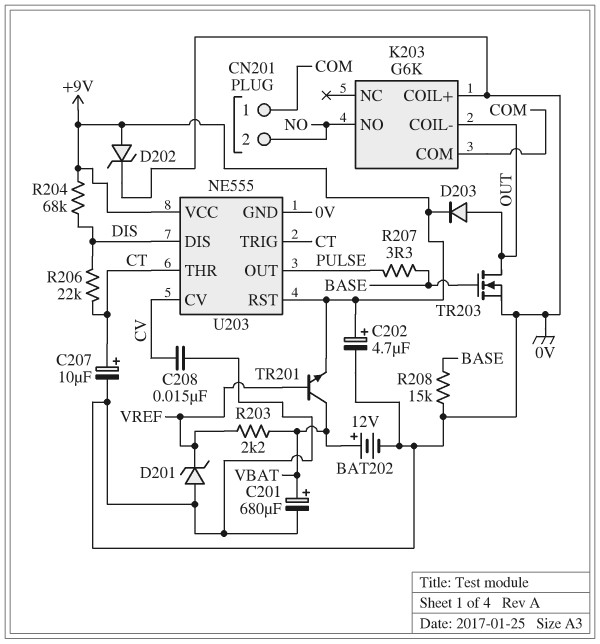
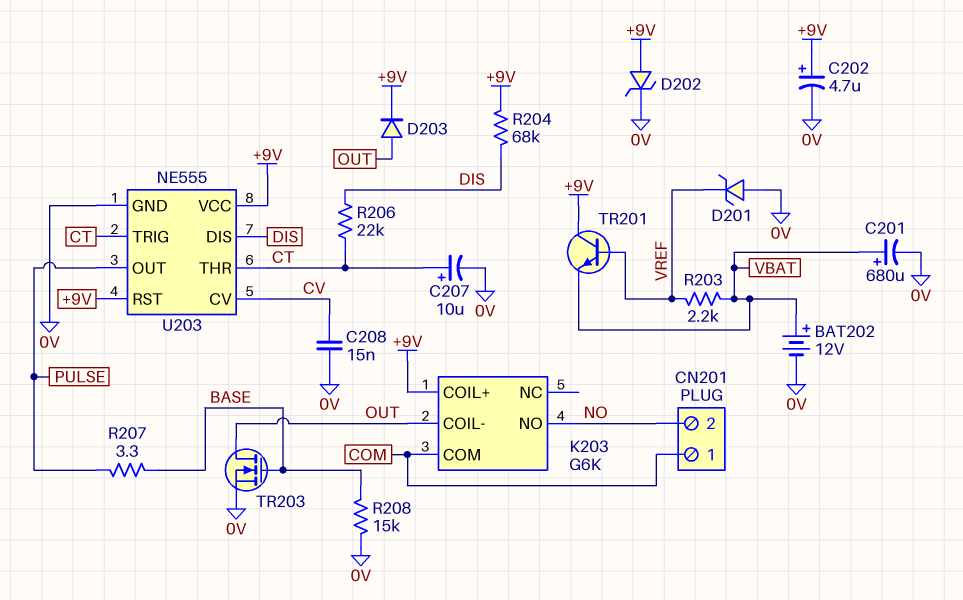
K203 pin COIL+: 0V -> +9V
TR201: NPN (B VREF, C VBAT, E +9V) -> NPN (B VREF, C +9V, E VBAT)

